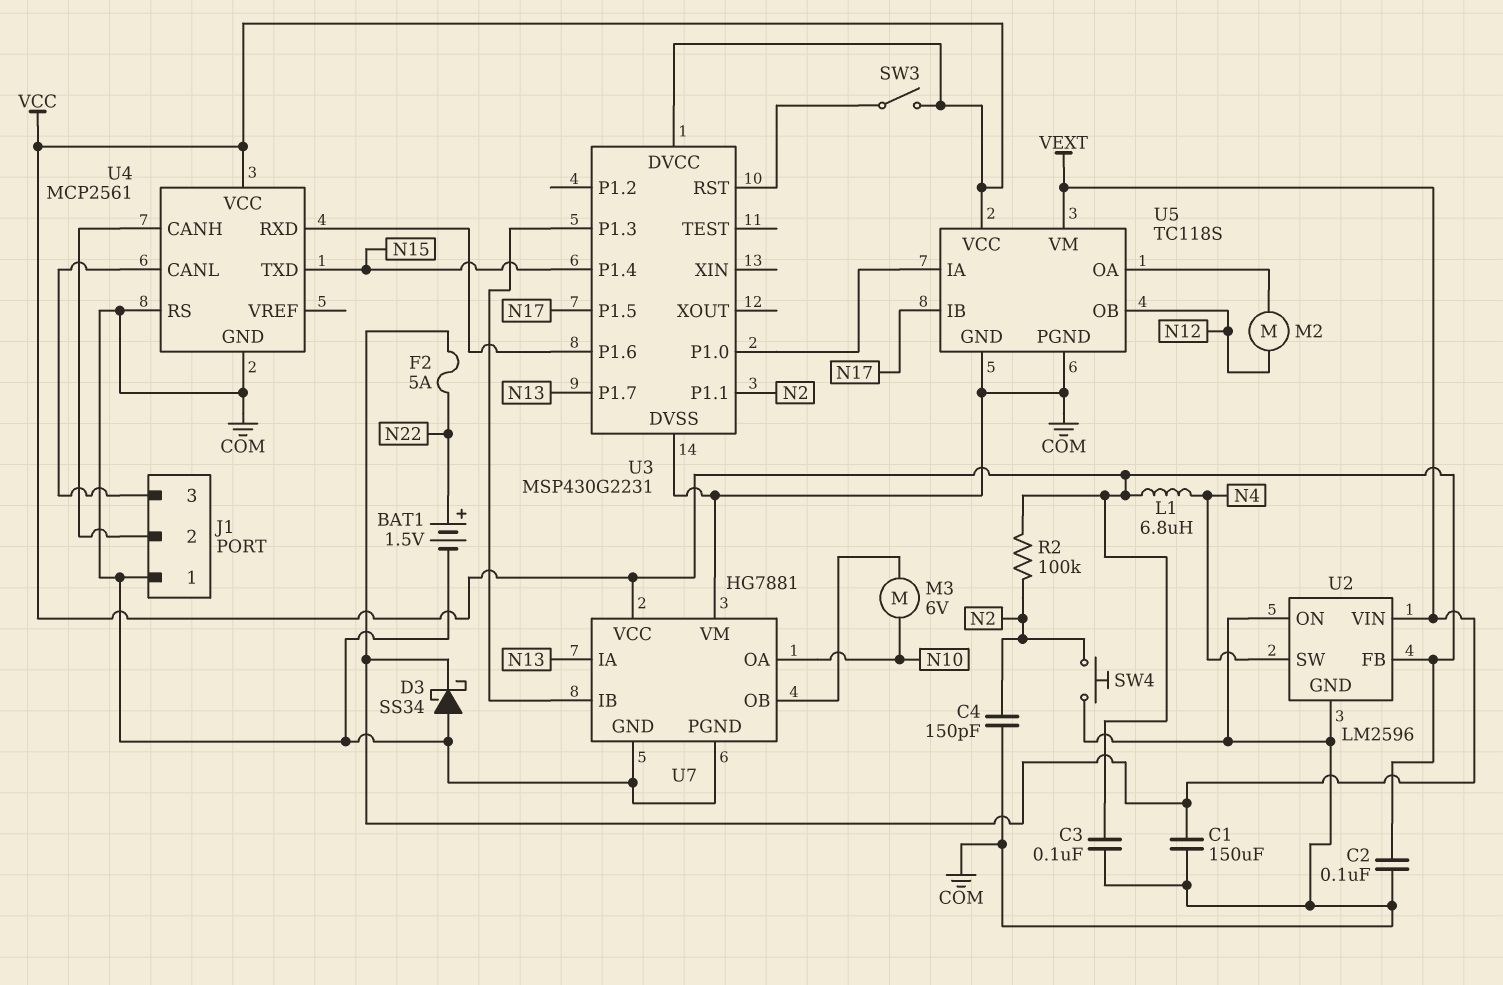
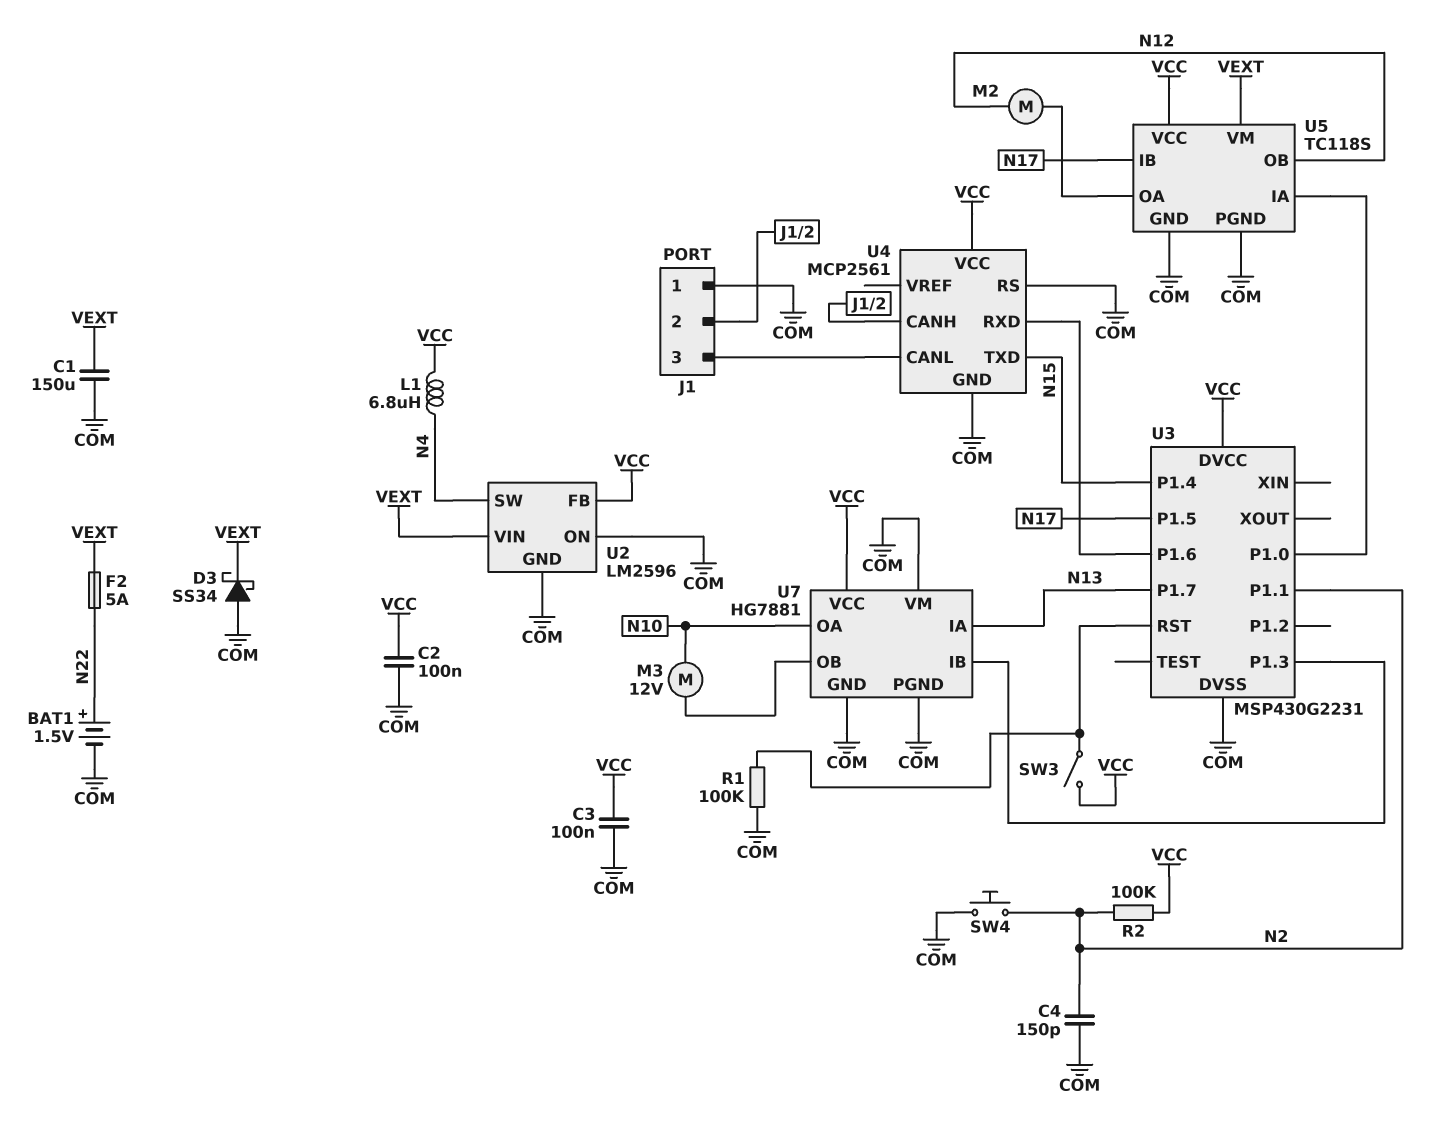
M3: motor 6V (N10, U7/OB) -> motor 12V (N10, U7/OB)
R1: none -> 100k (COM, U3/RST)

